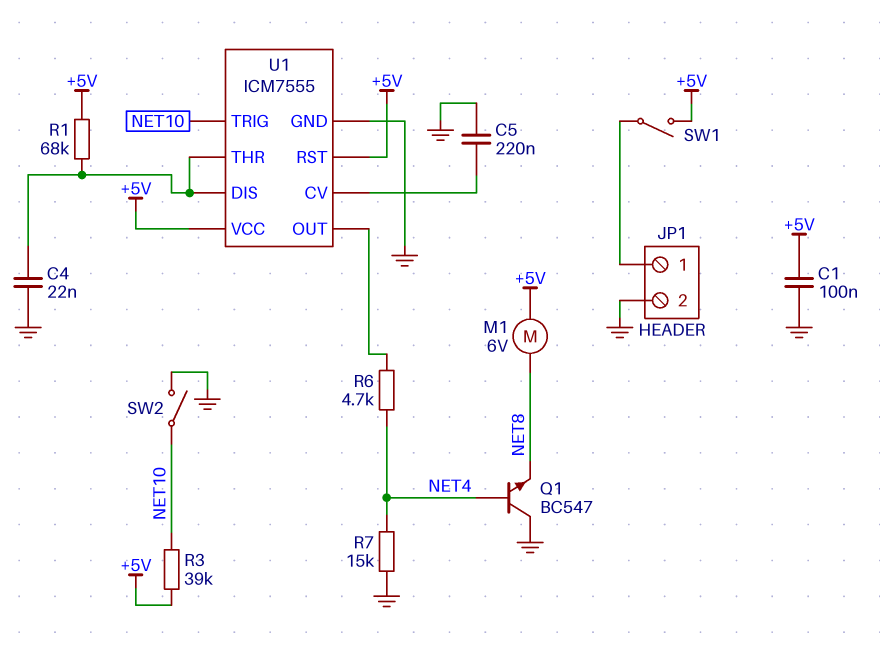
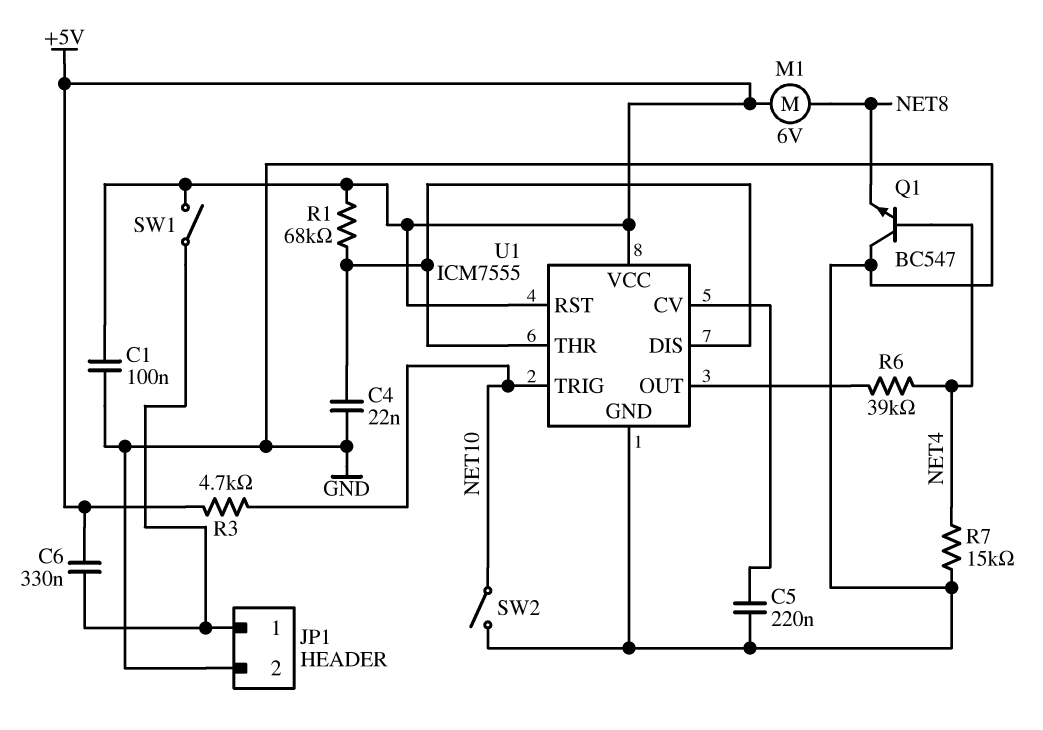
C6: none -> 330nF (+5V, JP1/1)
R3: 39k (+5V, NET10) -> 4.7k (+5V, NET10)
R6: 4.7k (NET4, U1/OUT) -> 39k (NET4, U1/OUT)

